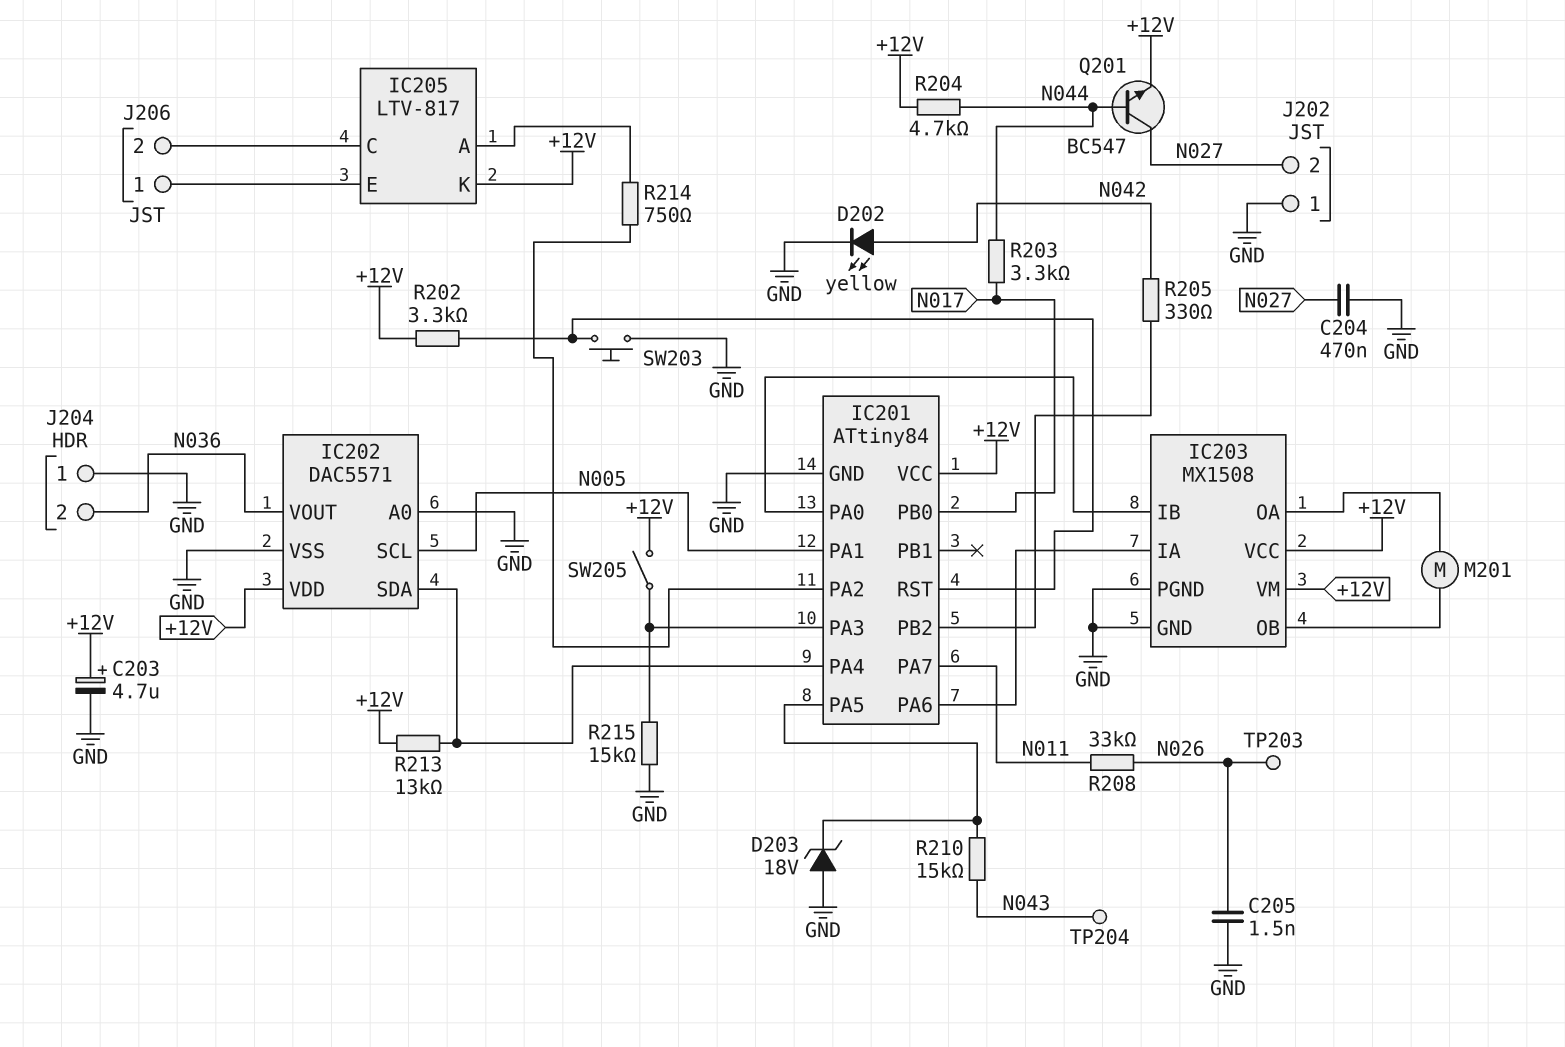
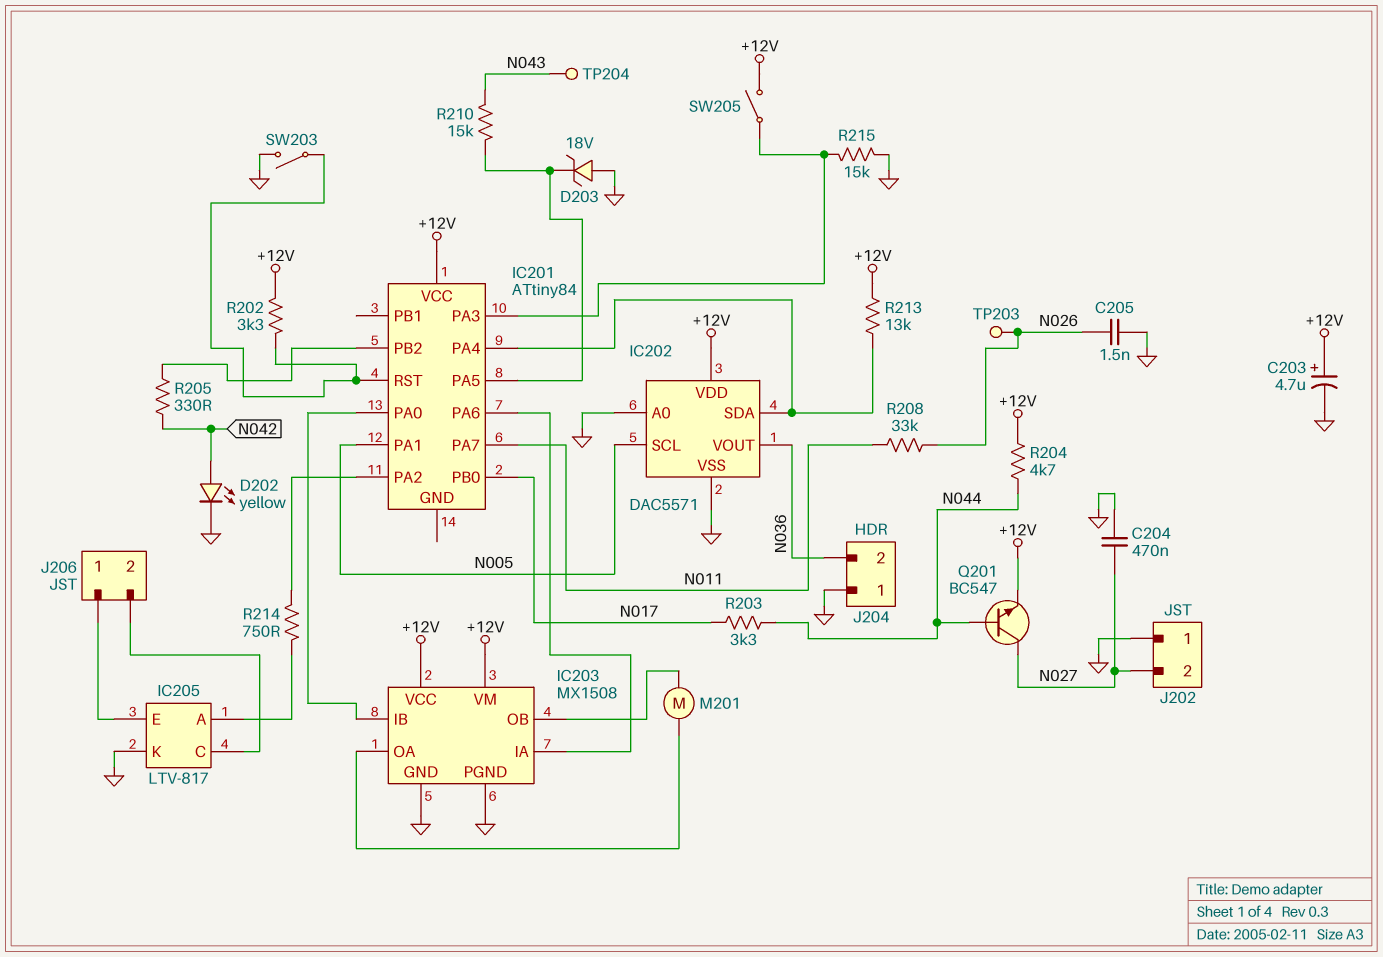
IC201 pin GND: GND -> none
IC205 pin K: +12V -> GND
SW203: button (GND, IC201/RST) -> switch (GND, IC201/RST)

